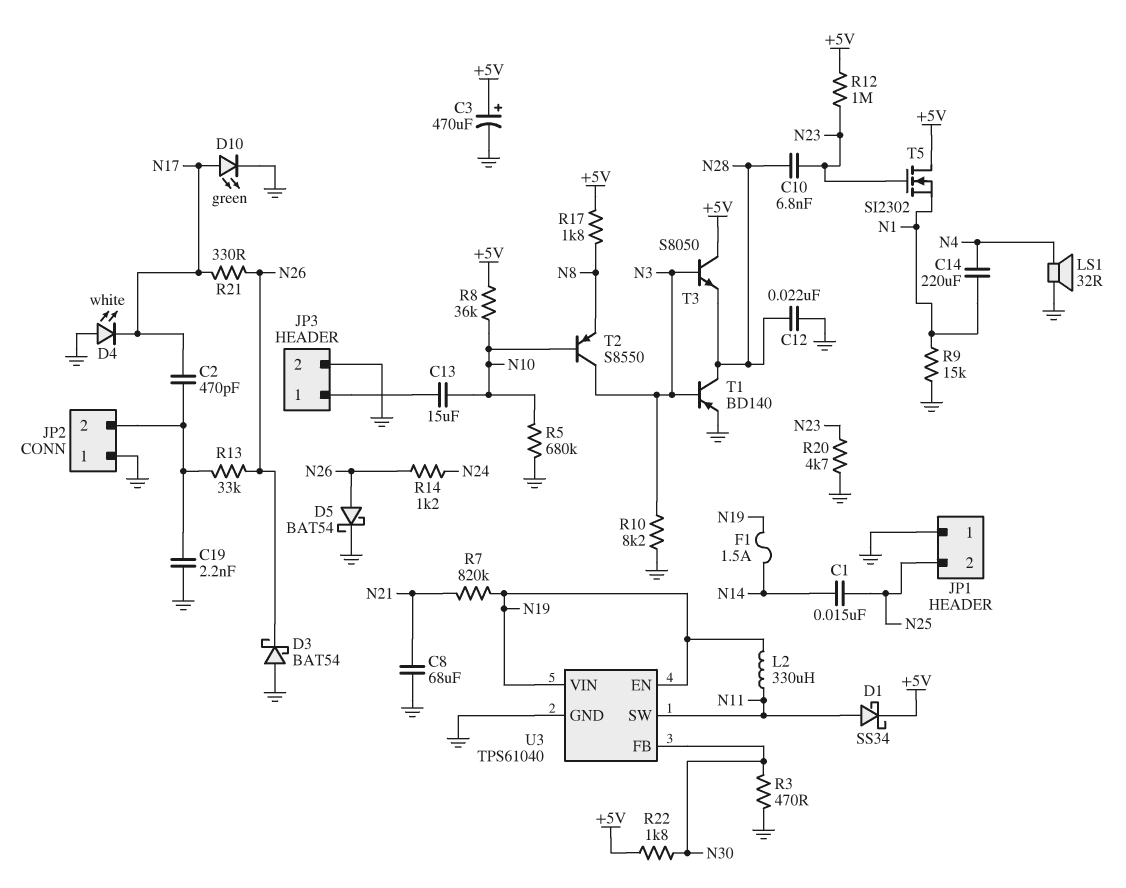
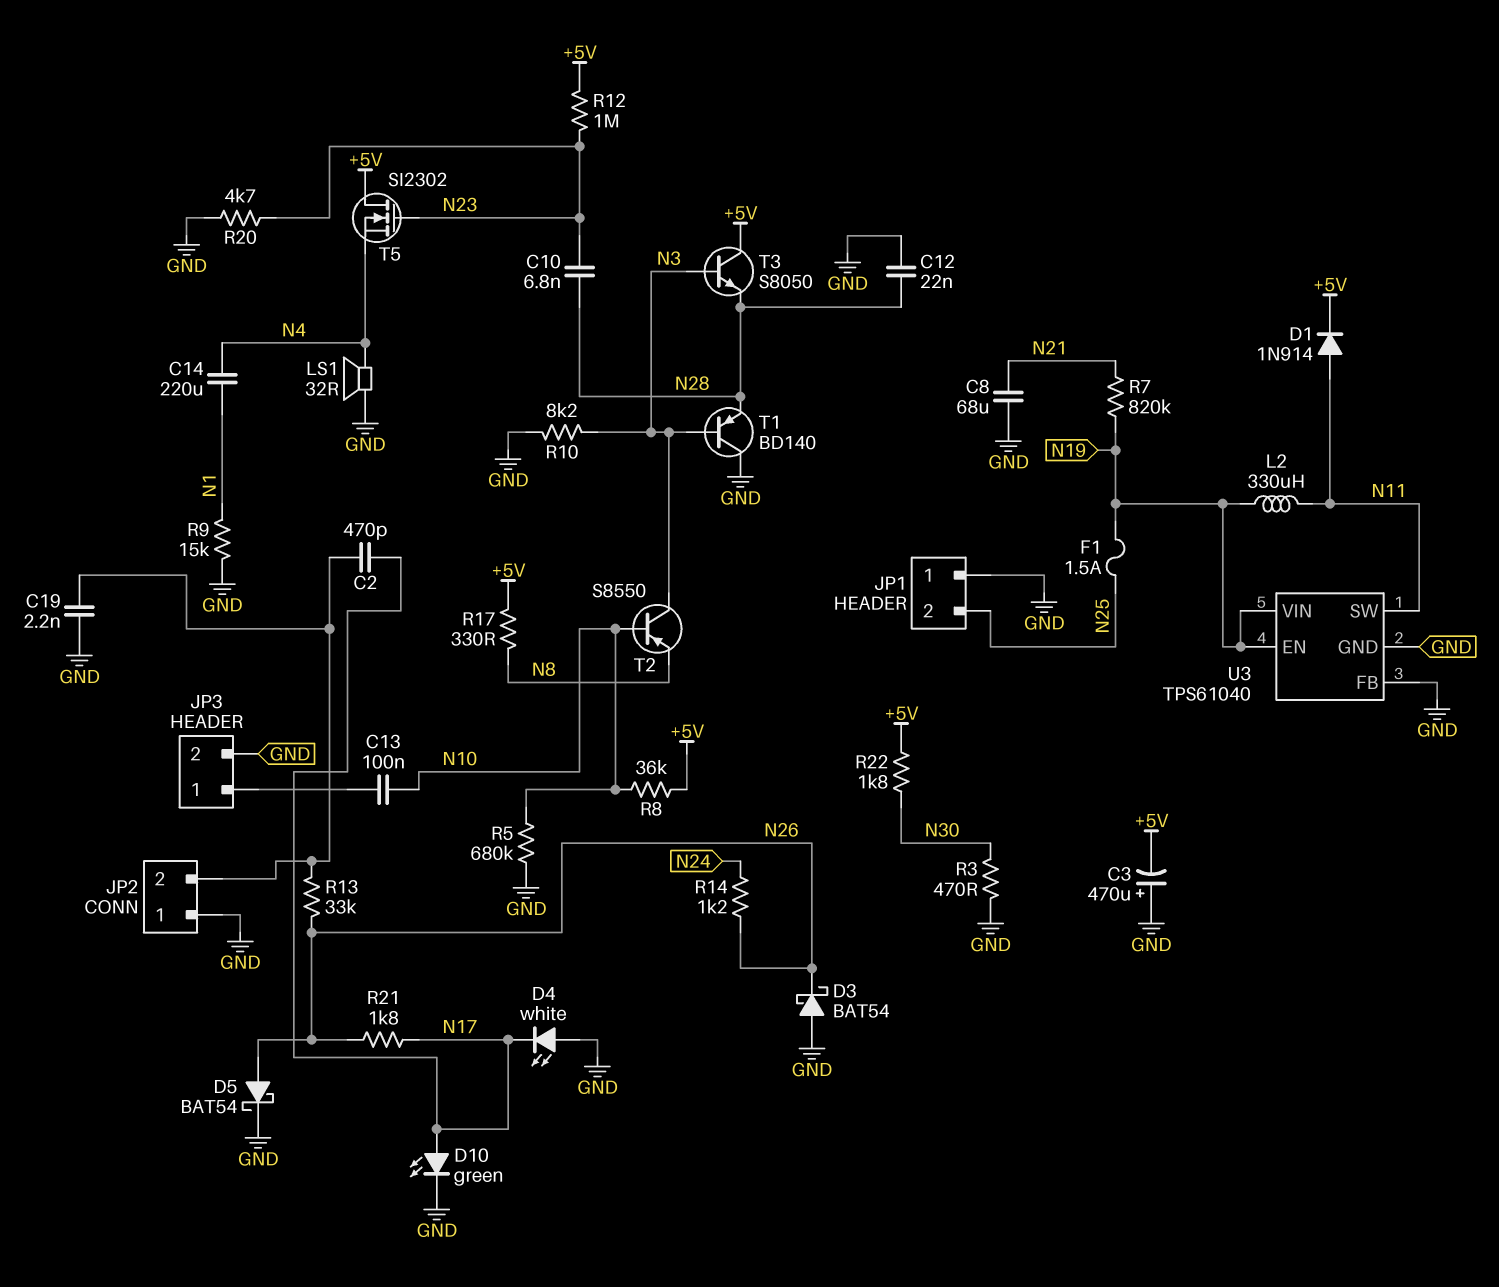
C1: 15nF (N14, N25) -> none
C3: 470uF (plus +5V, minus GND) -> 470uF (plus GND, minus +5V)
C13: 15uF (JP3/1, N10) -> 100nF (JP3/1, N10)
D1: schottky SS34 (A N11, K +5V) -> diode 1N914 (A N11, K +5V)
F1: 1.5A (N14, N19) -> 1.5A (N19, N25)
R17: 1.8k (+5V, N8) -> 330 (+5V, N8)
R21: 330 (N17, N26) -> 1.8k (N17, N26)
T1: PNP BD140 (B N3, C N28, E GND) -> PNP BD140 (B N3, C GND, E N28)
T5: NMOS SI2302 (G N23, D +5V, S N1) -> NMOS SI2302 (G N23, D +5V, S N4)
U3 pin FB: N30 -> GND

